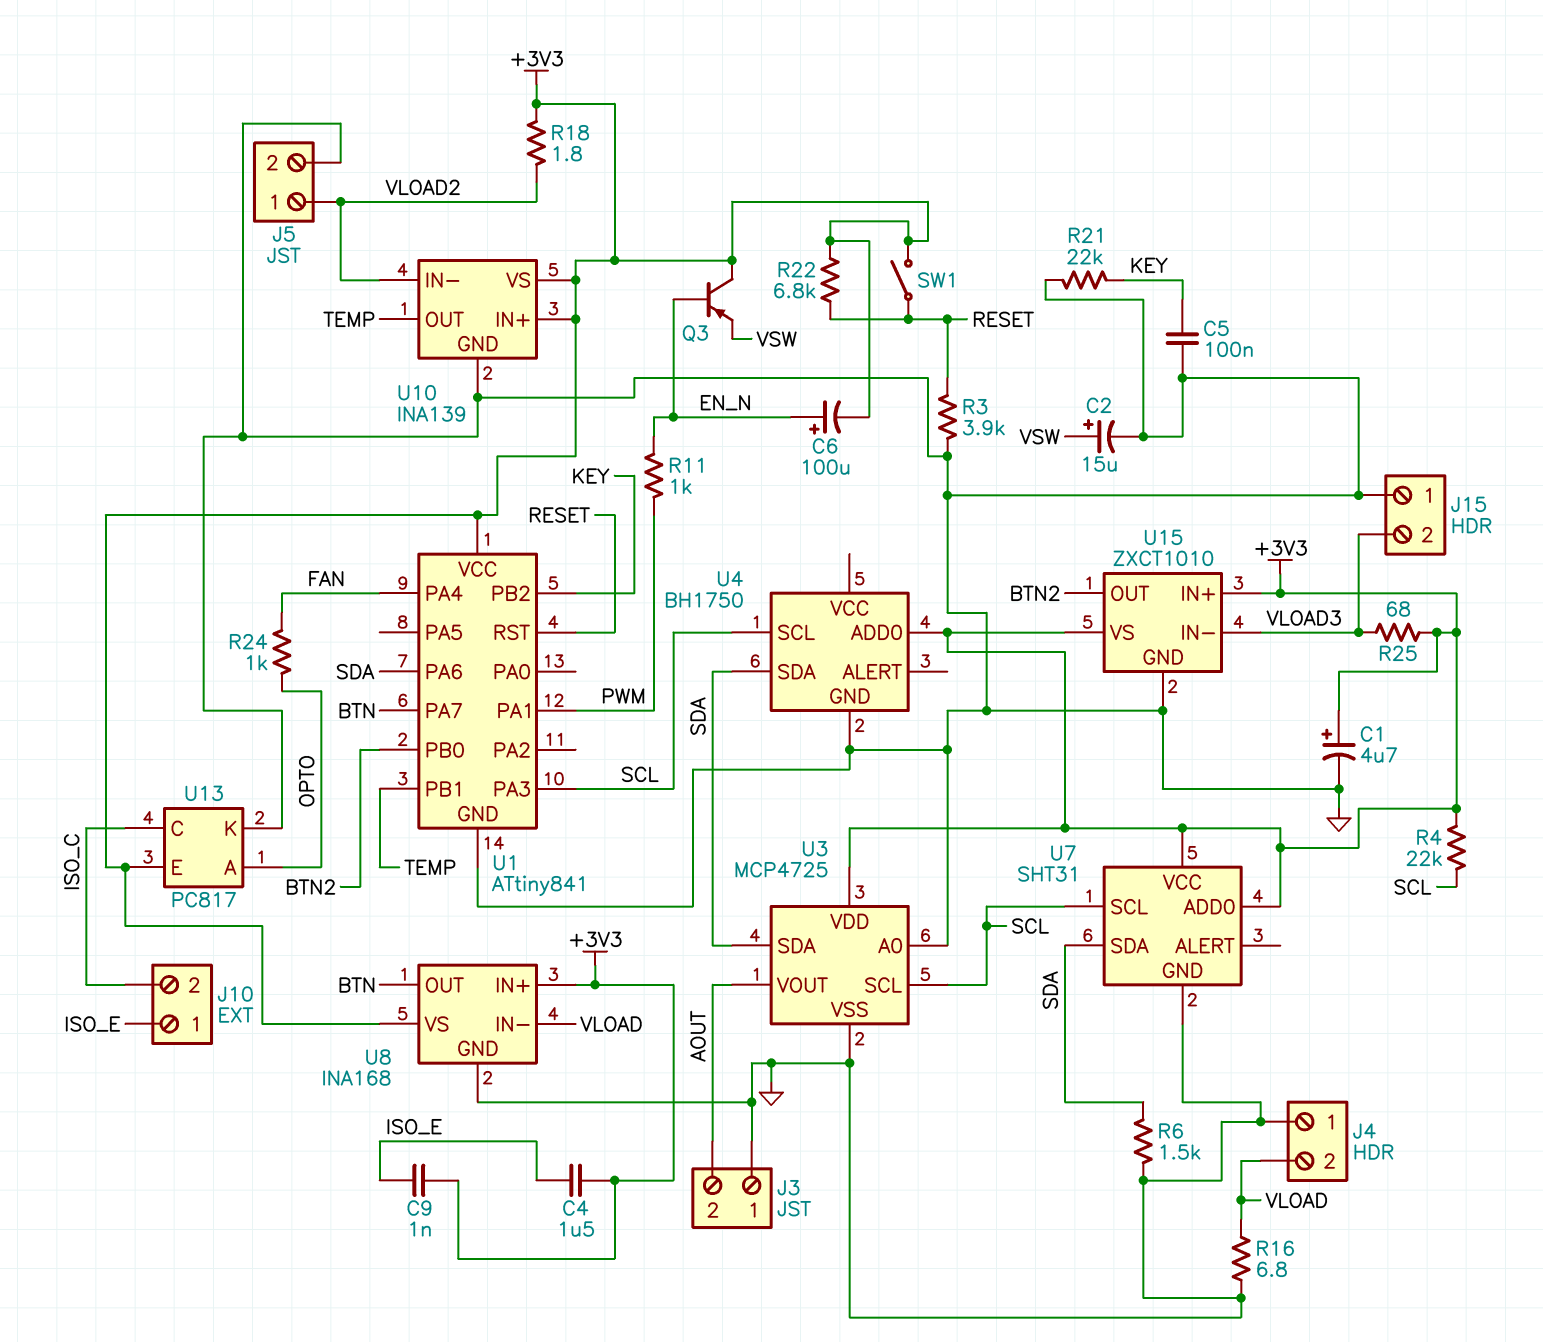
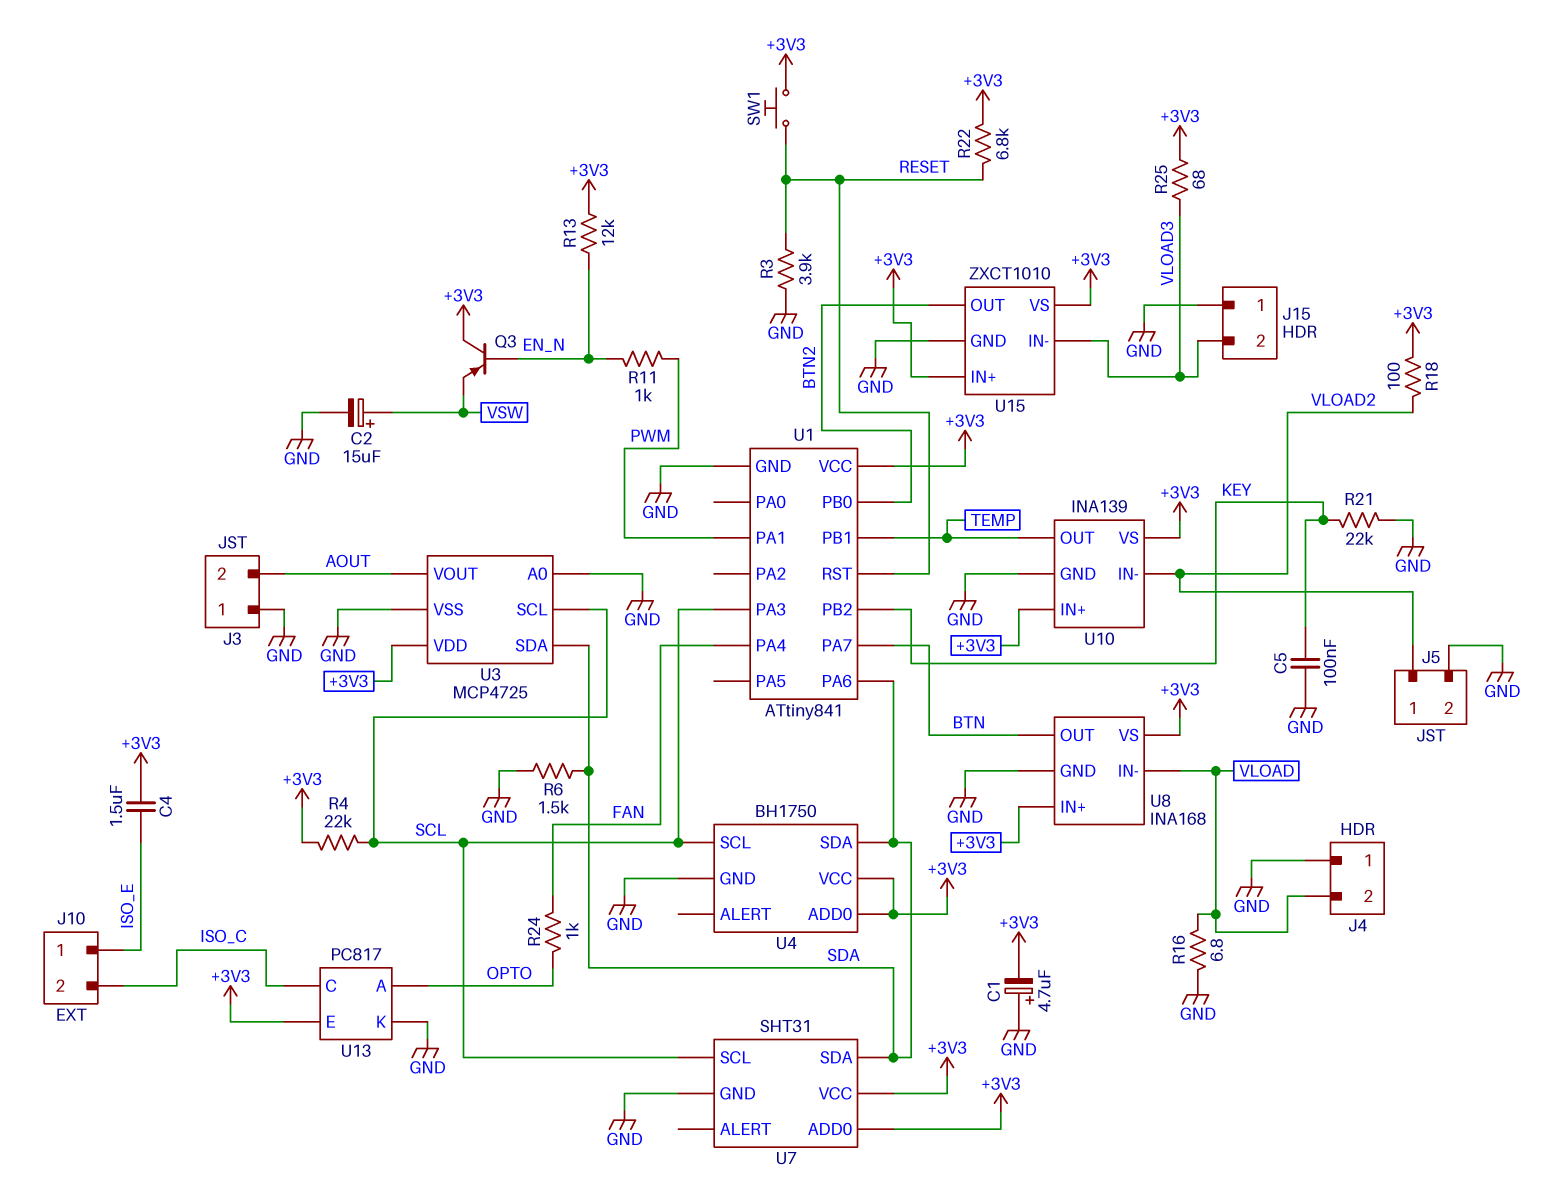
C1: 4.7uF (plus +3V3, minus GND) -> 4.7uF (plus GND, minus +3V3)
C6: 100uF (plus EN_N, minus +3V3) -> none
C9: 1nF (+3V3, ISO_E) -> none
R13: none -> 12k (+3V3, EN_N)
R18: 1.8 (+3V3, VLOAD2) -> 100 (+3V3, VLOAD2)
SW1: switch (+3V3, RESET) -> button (+3V3, RESET)
U4 pin VCC: none -> +3V3

